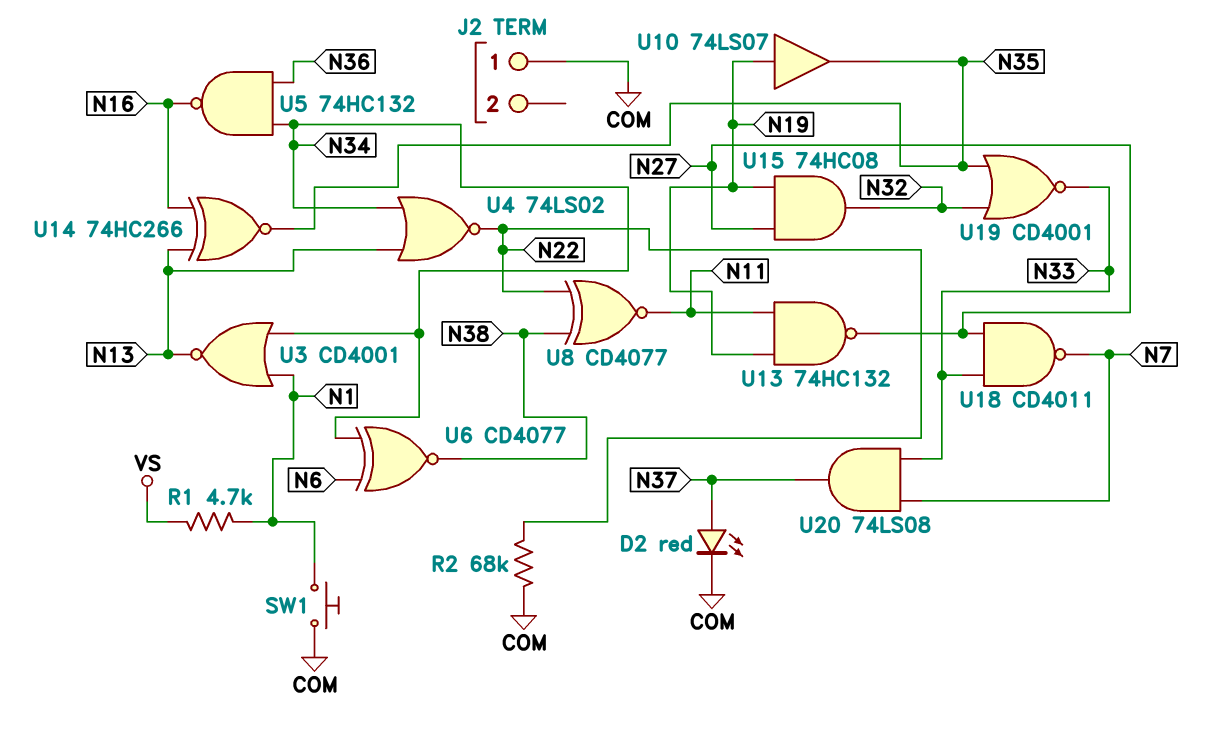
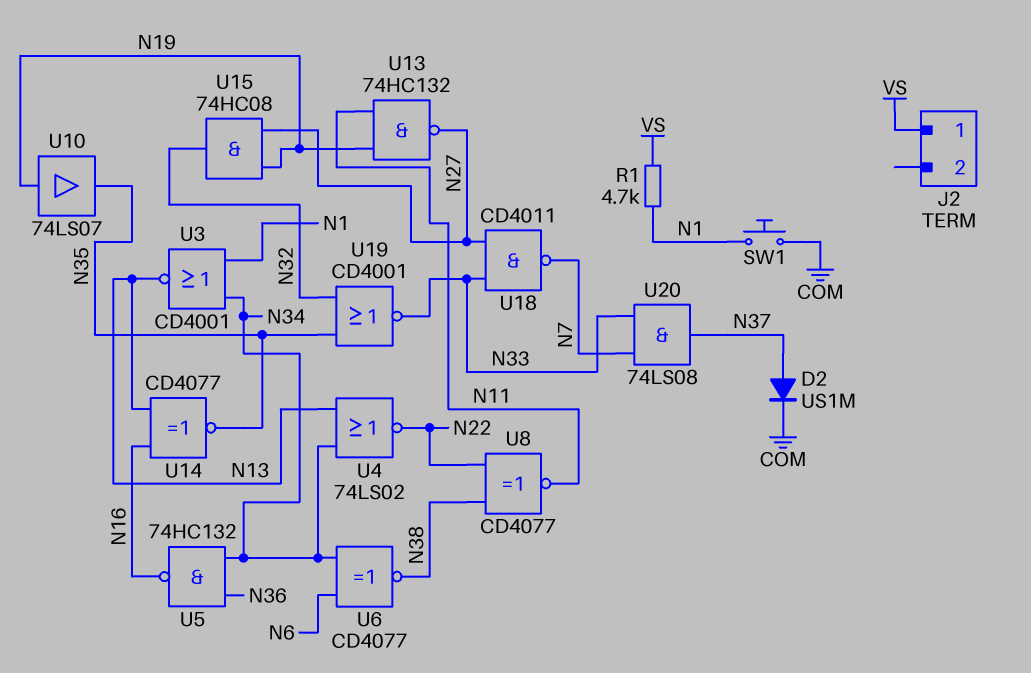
D2: LED red (A N37, K COM) -> diode US1M (A N37, K COM)
J2 pin 1: COM -> VS
R2: 68k (COM, N22) -> none
U14: XNOR 74HC266 (in N13, in N16, out N35) -> XNOR CD4077 (in N13, in N16, out N35)

